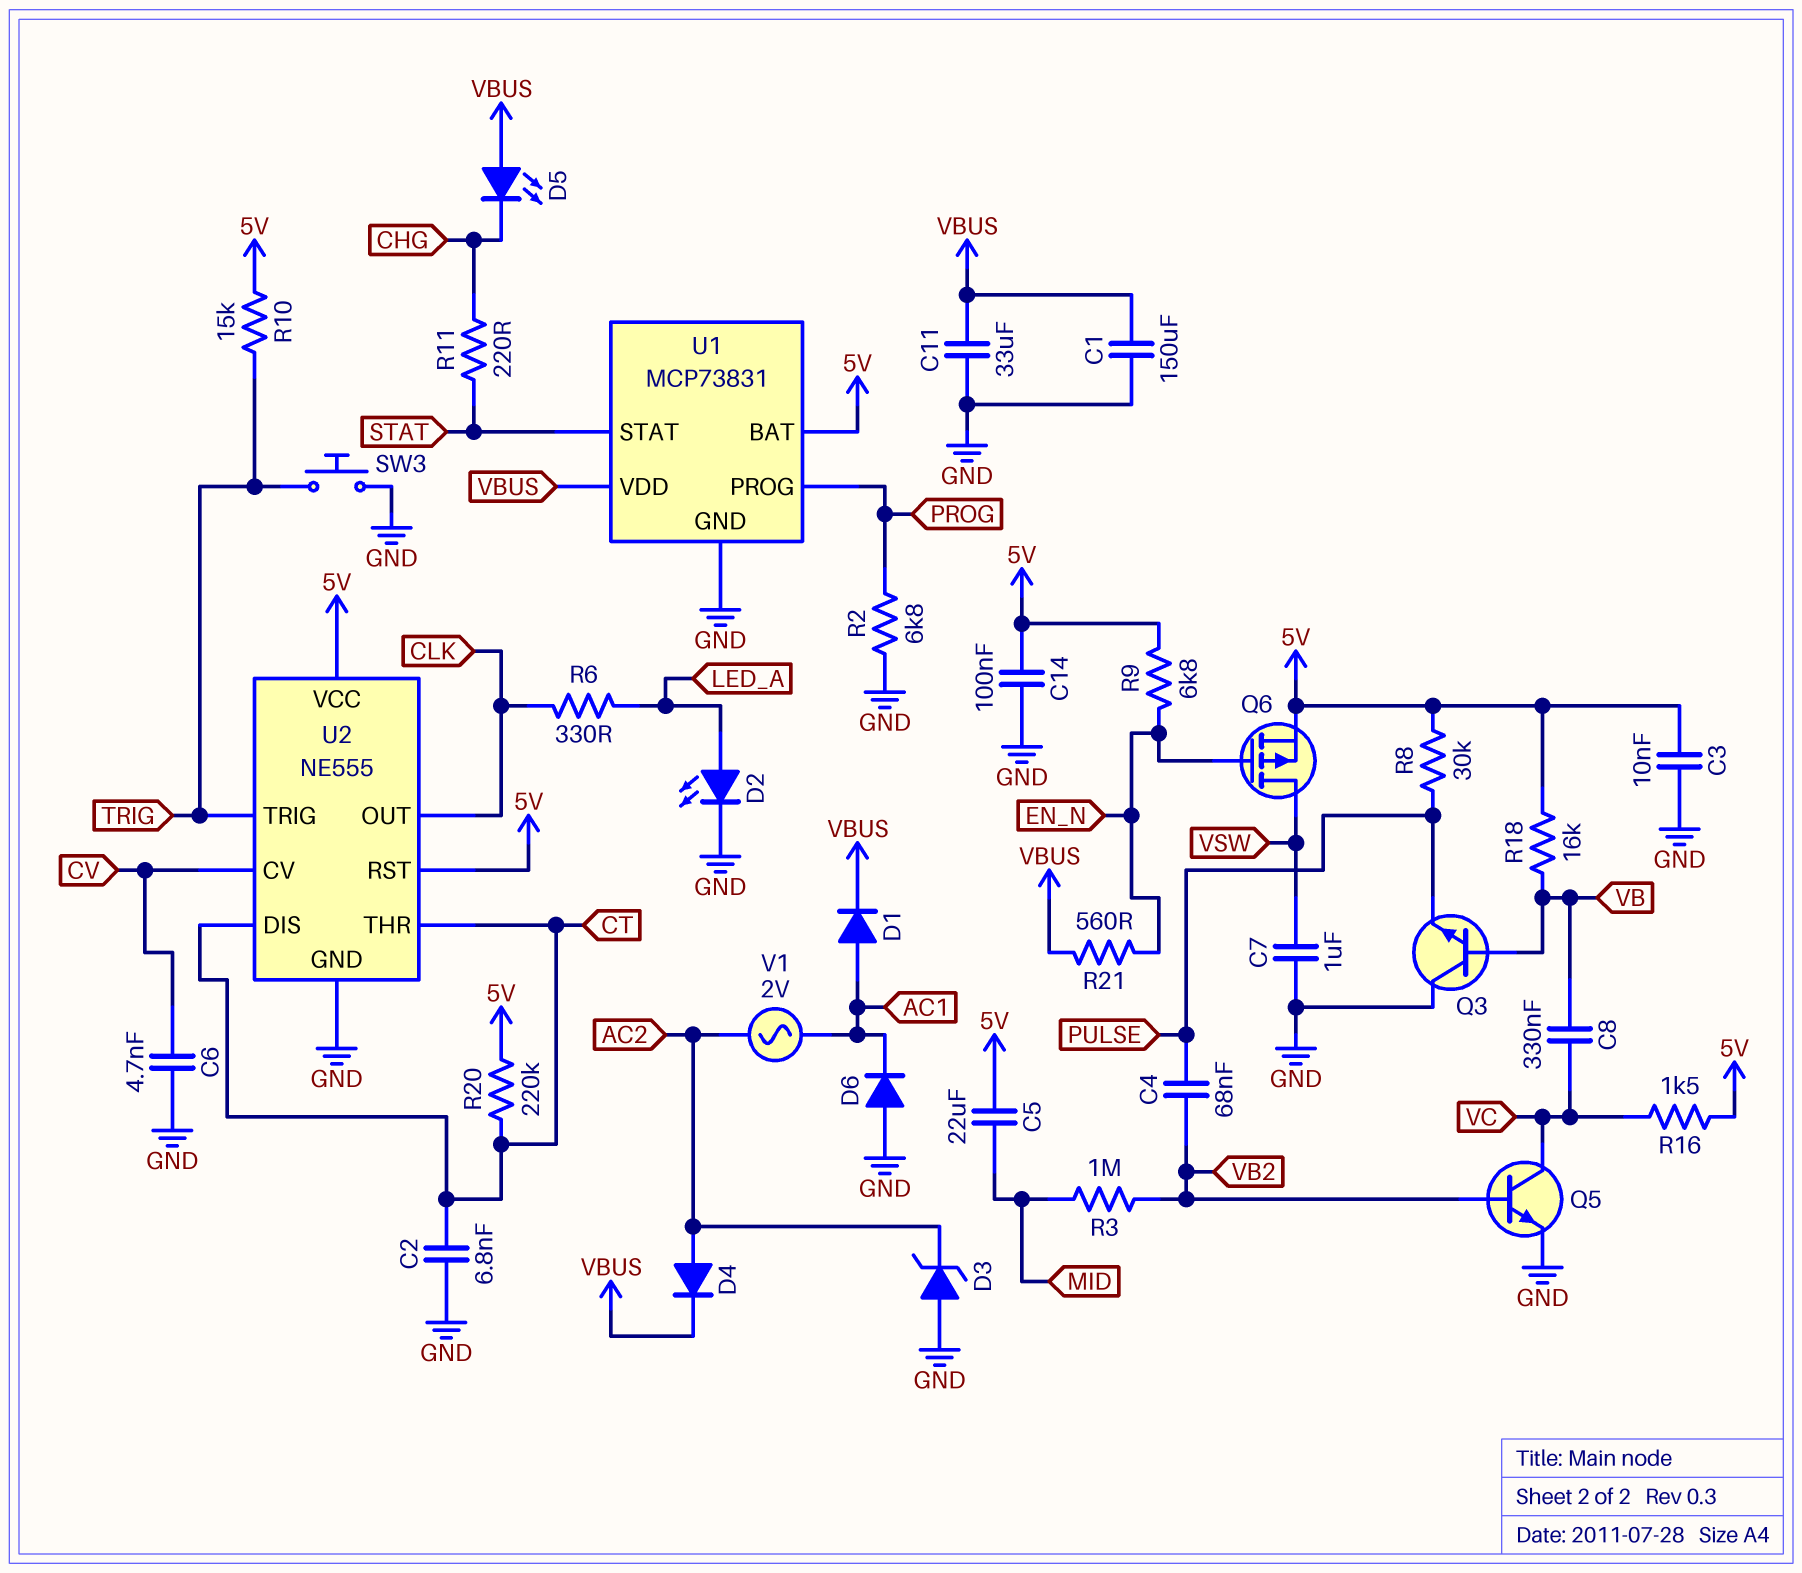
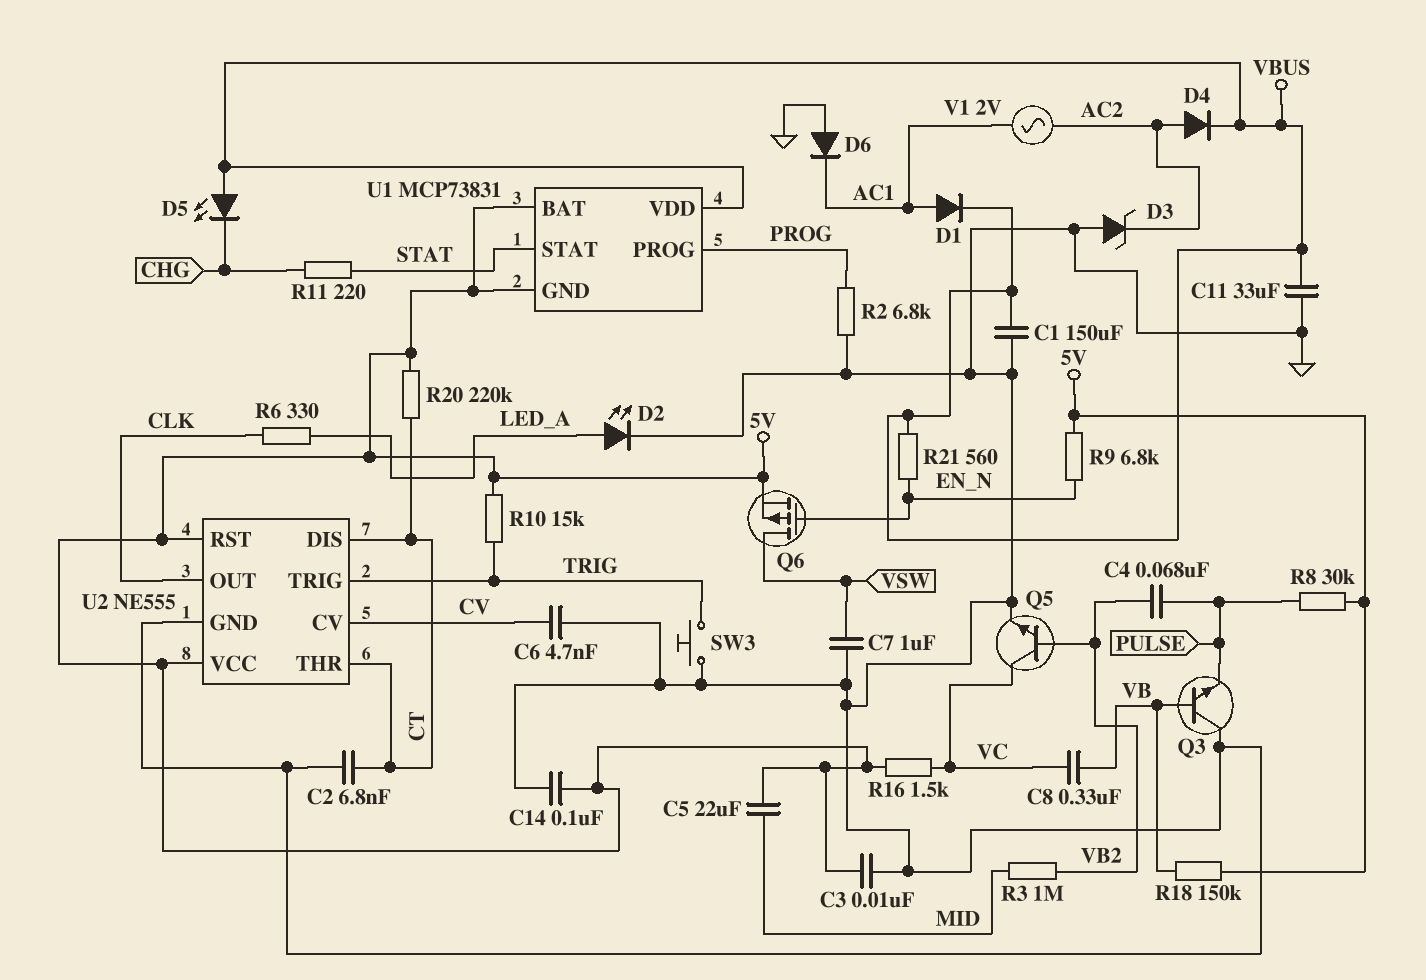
R18: 16k (5V, VB) -> 150k (5V, VB)
U1 pin GND: GND -> 5V

